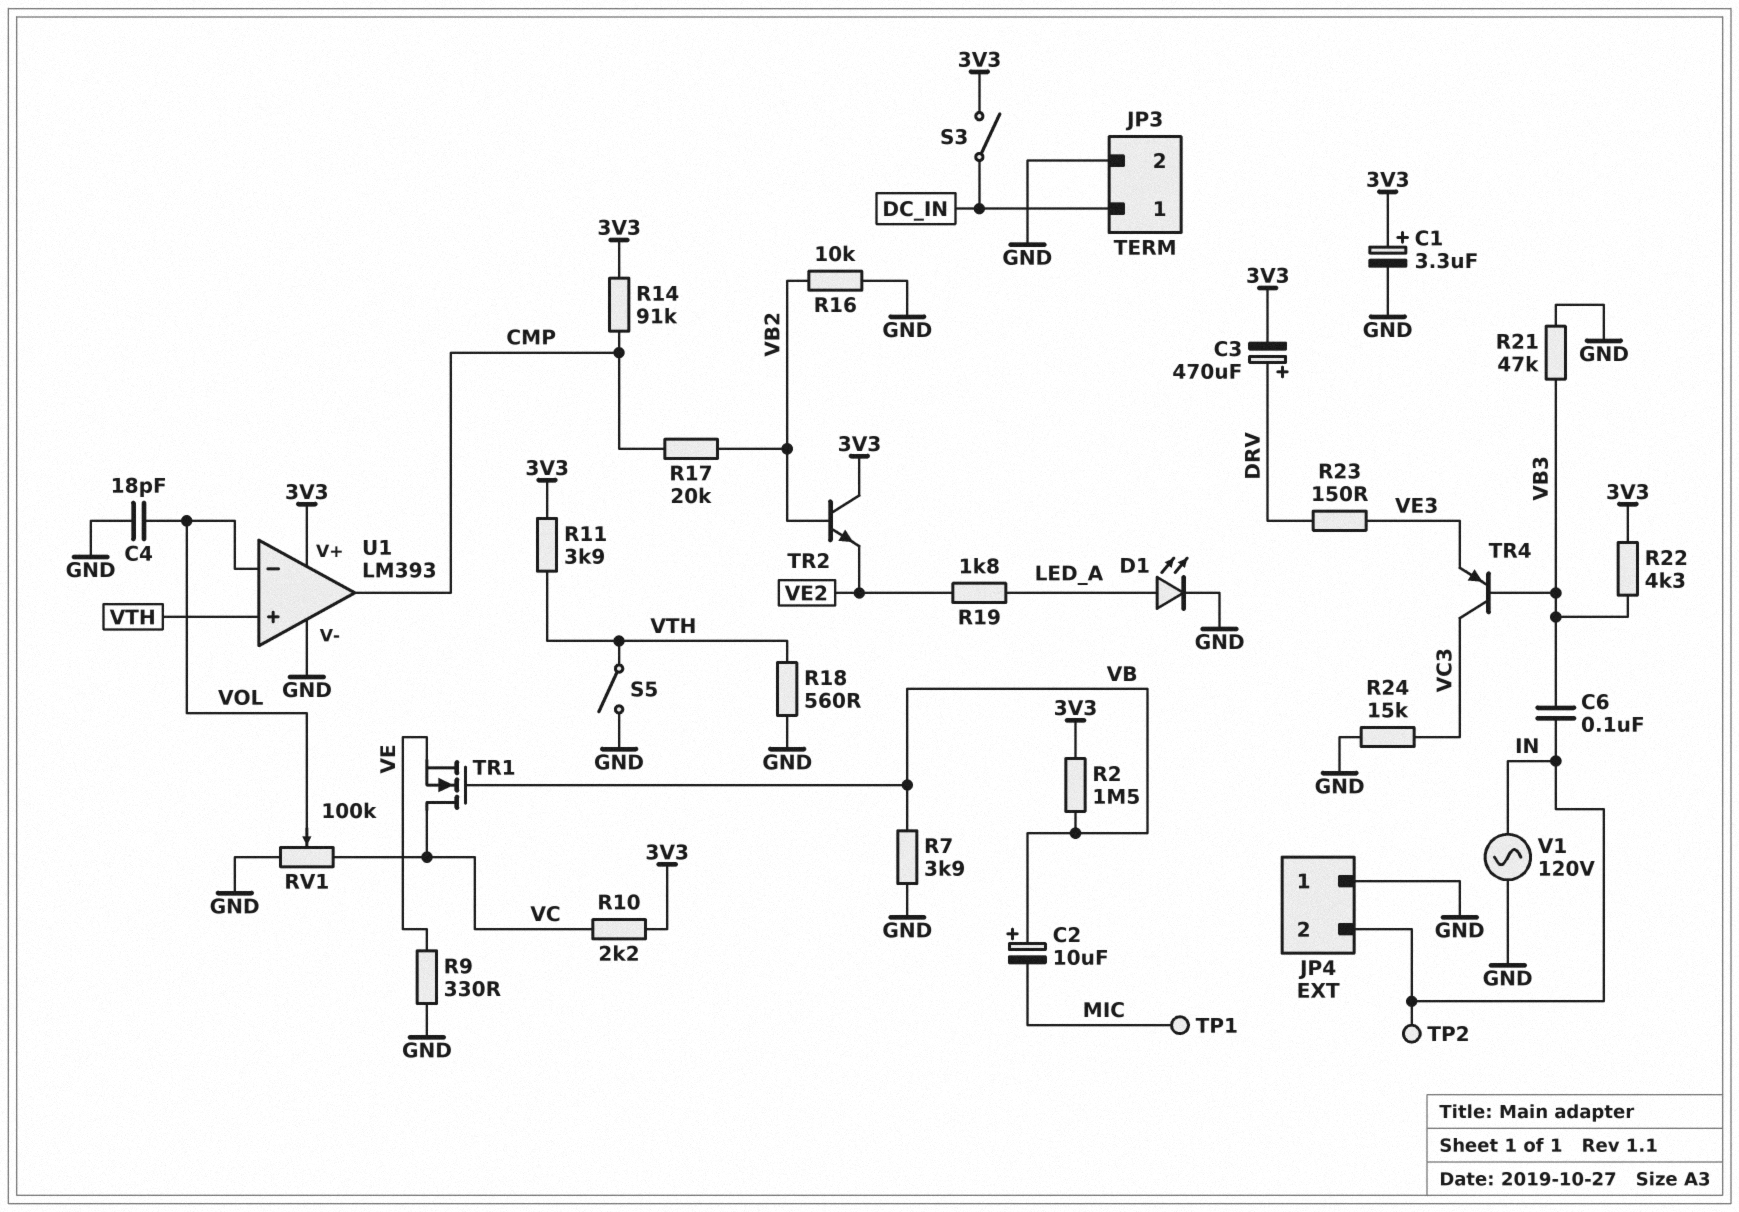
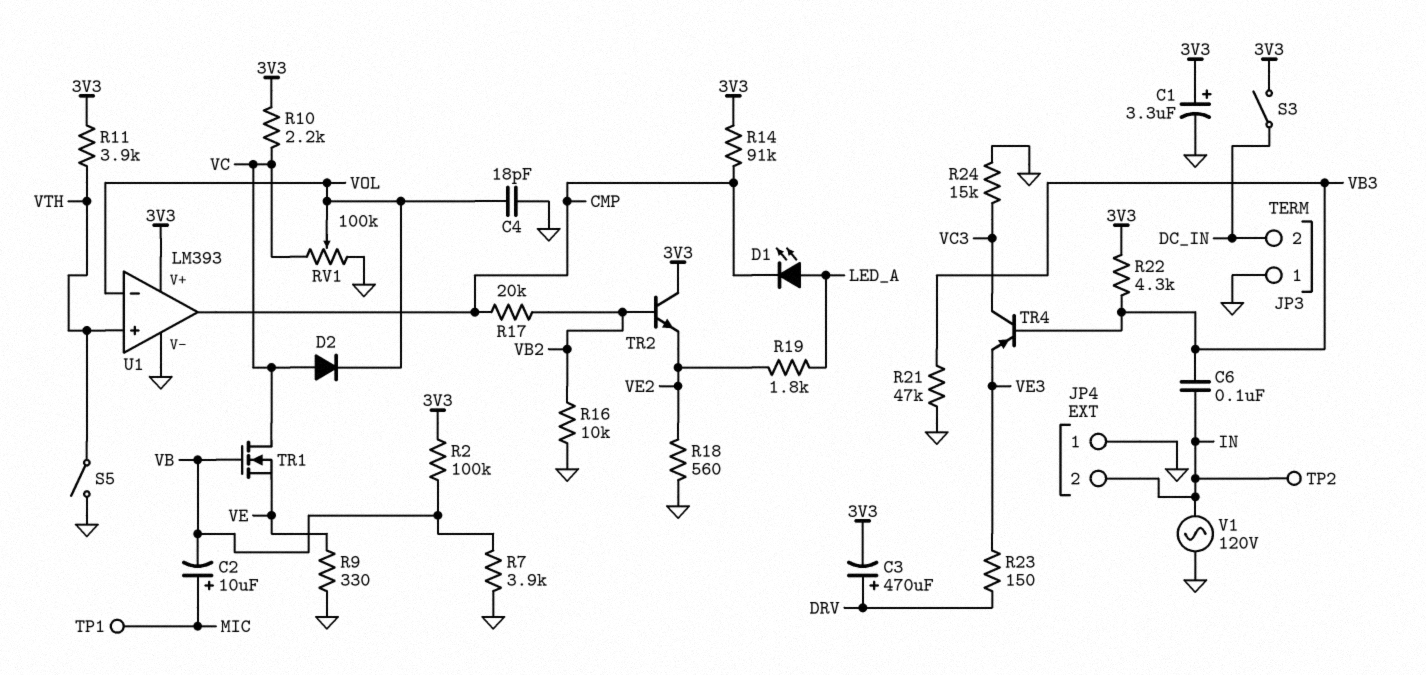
C2: 10uF (plus VB, minus MIC) -> 10uF (plus MIC, minus VB)
D1: LED (A LED_A, K GND) -> LED (A LED_A, K CMP)
D2: none -> diode (A VC, K VOL)
JP3 pin 1: DC_IN -> GND
JP3 pin 2: GND -> DC_IN
R2: 1.5M (3V3, VB) -> 100k (3V3, VB)
R18: 560 (GND, VTH) -> 560 (GND, VE2)

